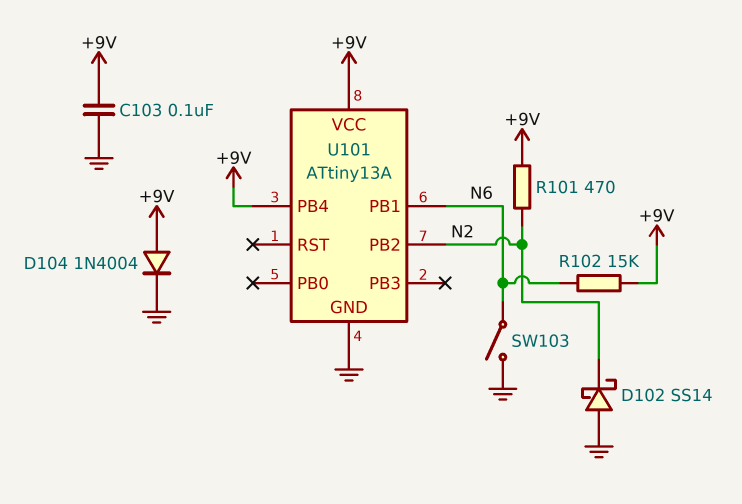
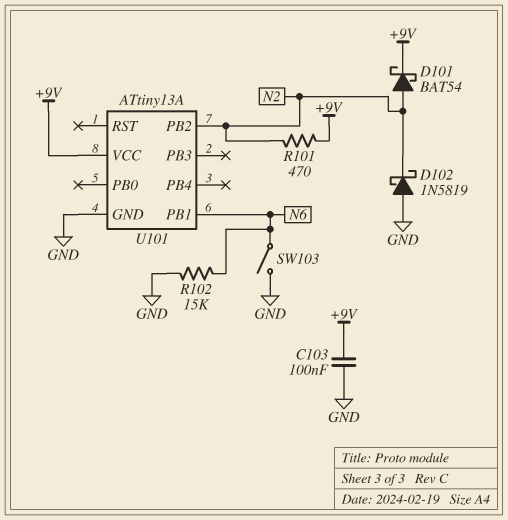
D101: none -> schottky BAT54 (A N2, K +9V)
D102: schottky SS14 (A GND, K N2) -> schottky 1N5819 (A GND, K N2)
D104: diode 1N4004 (A +9V, K GND) -> none
R102: 15k (+9V, N6) -> 15k (GND, N6)
U101 pin PB4: +9V -> none

